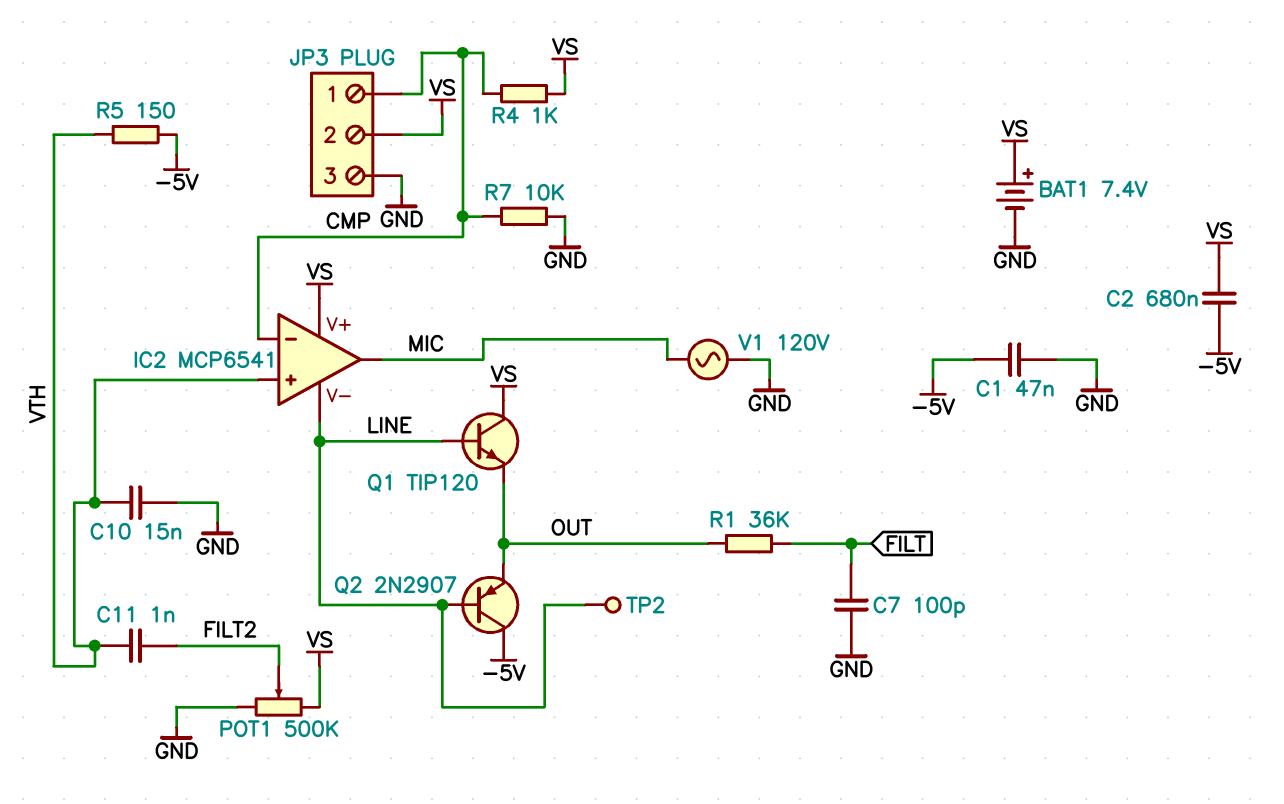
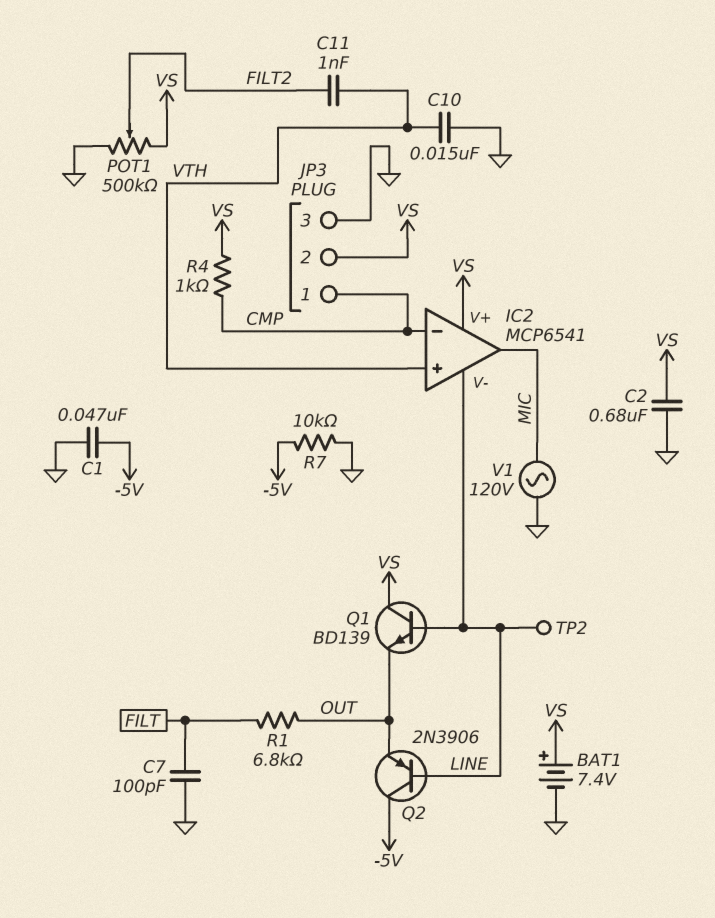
C2: 680nF (-5V, VS) -> 680nF (GND, VS)
Q1: NPN TIP120 (B LINE, C VS, E OUT) -> NPN BD139 (B LINE, C VS, E OUT)
Q2: PNP 2N2907 (B LINE, C -5V, E OUT) -> PNP 2N3906 (B LINE, C -5V, E OUT)
R1: 36k (FILT, OUT) -> 6.8k (FILT, OUT)
R5: 150 (-5V, VTH) -> none
R7: 10k (CMP, GND) -> 10k (-5V, GND)

